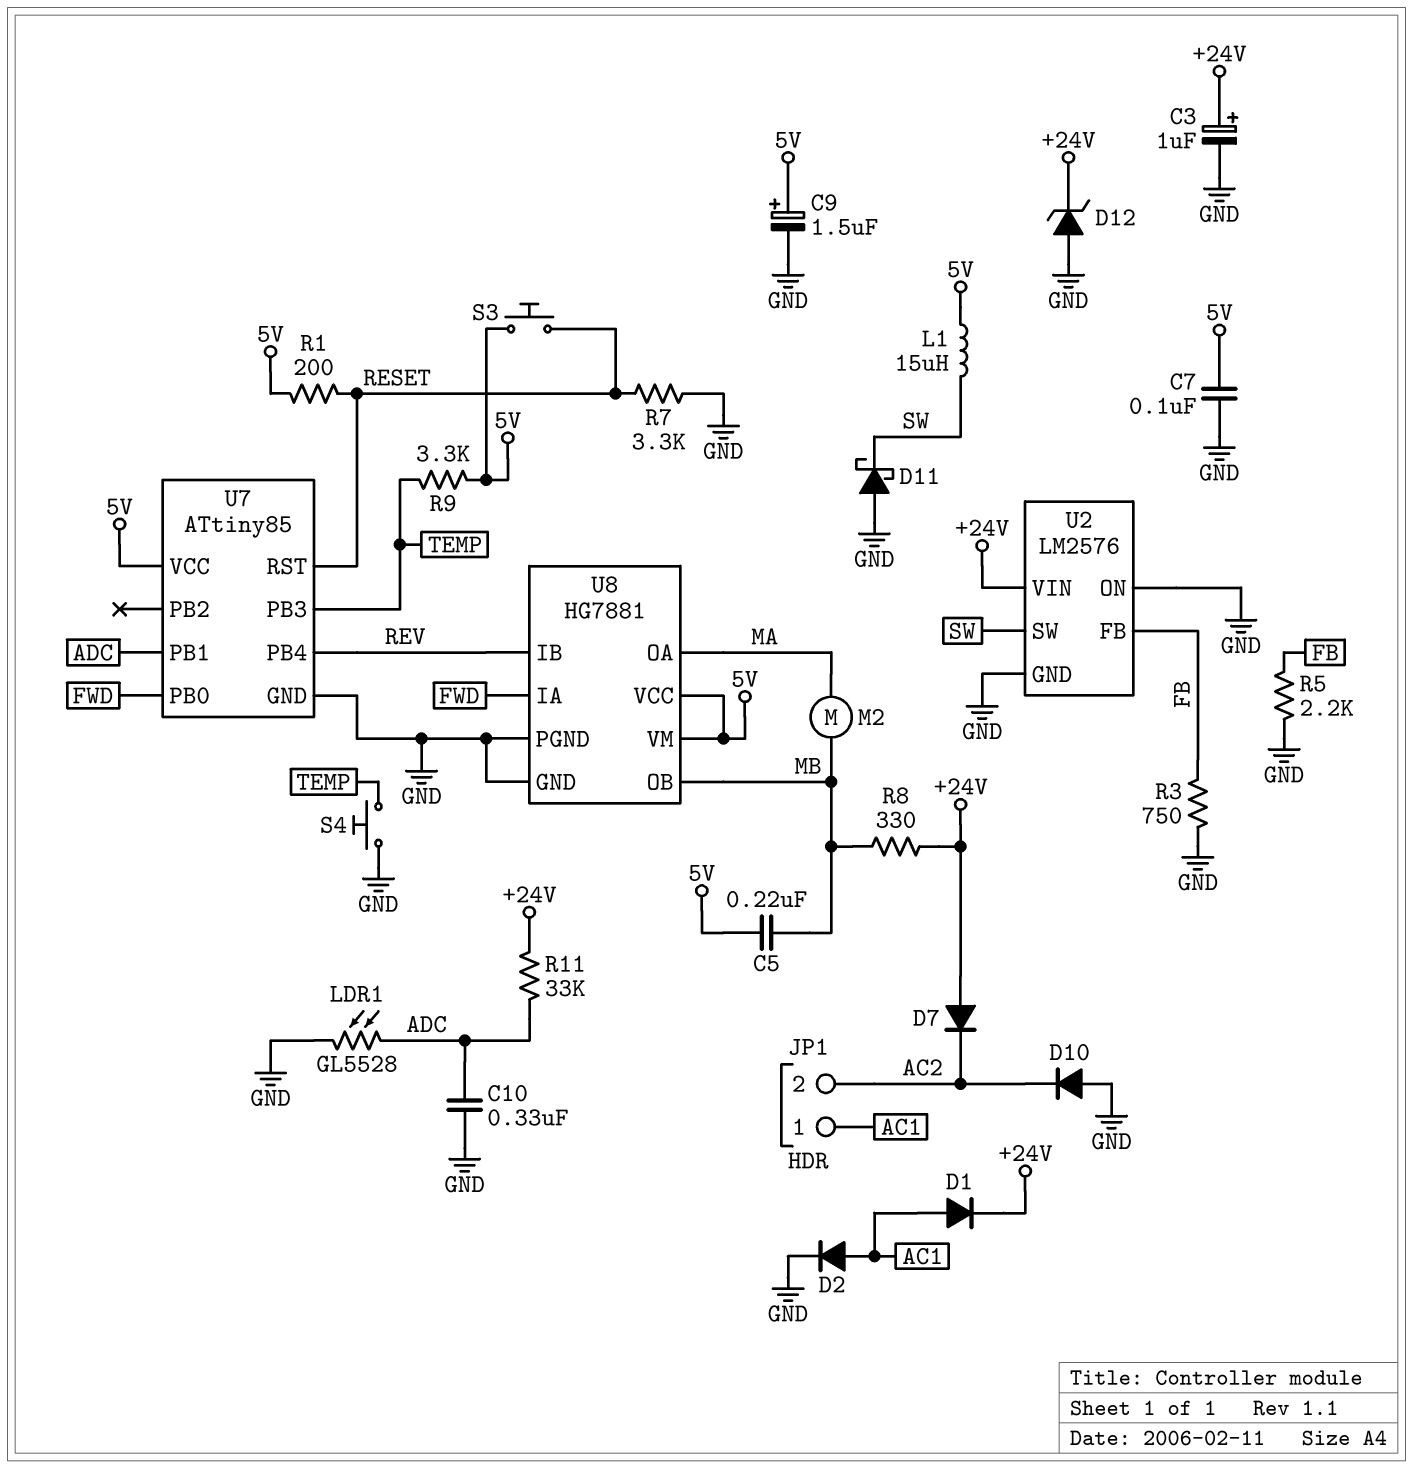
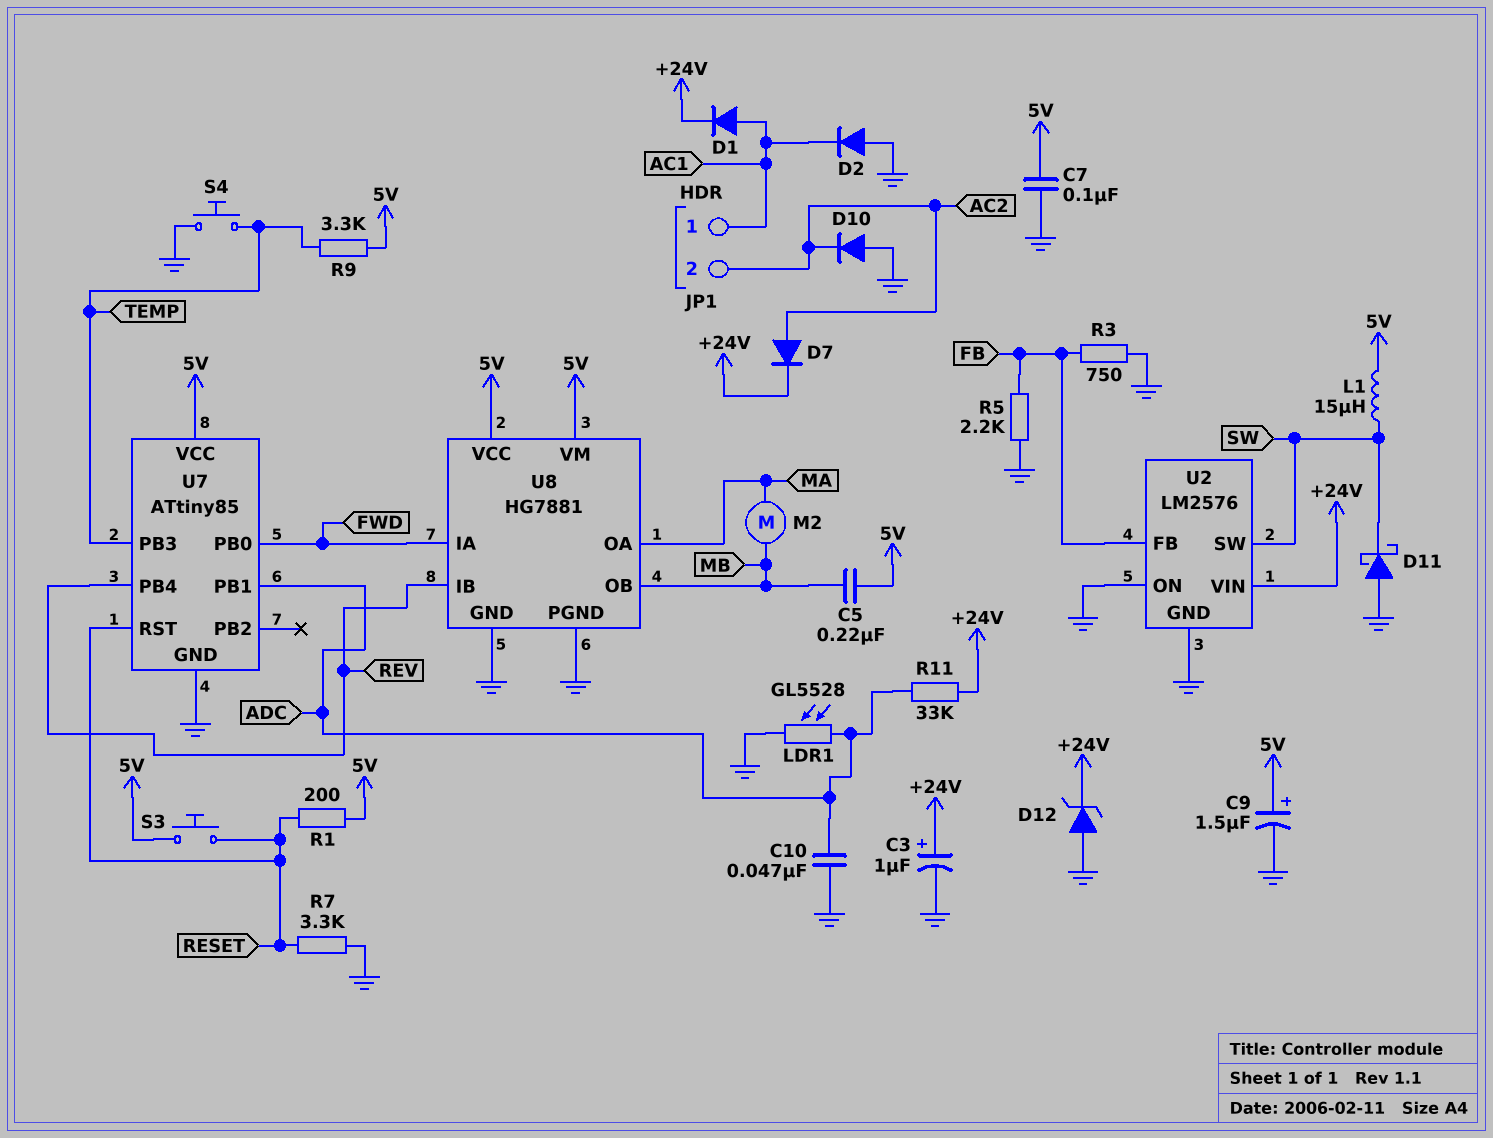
C10: 330nF (ADC, GND) -> 47nF (ADC, GND)
D2: diode (A AC1, K GND) -> diode (A GND, K AC1)
D7: diode (A +24V, K AC2) -> diode (A AC2, K +24V)
R8: 330 (+24V, MB) -> none

